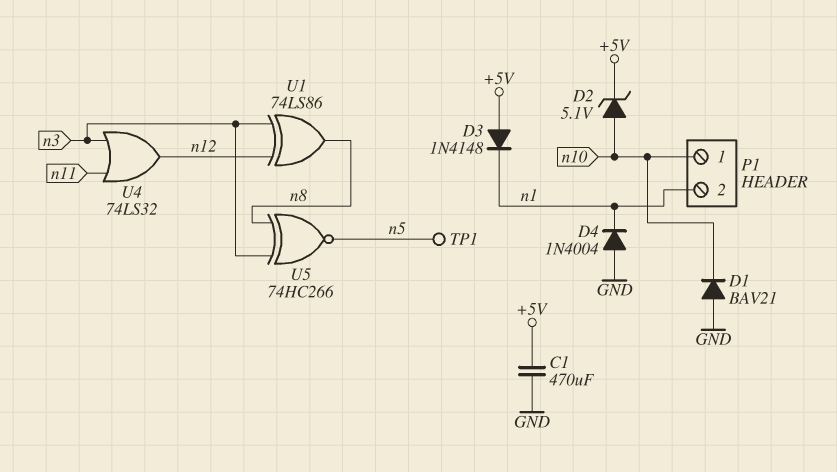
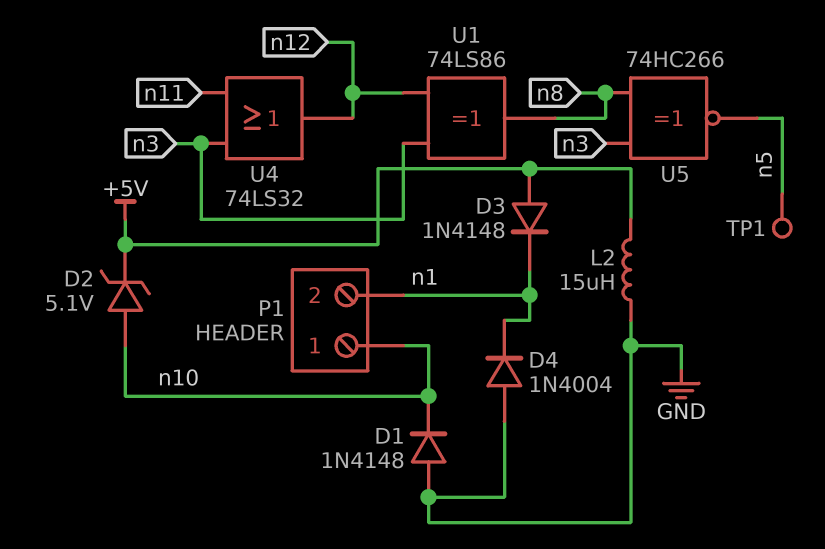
C1: 470uF (+5V, GND) -> none
D1: diode BAV21 (A GND, K n10) -> diode 1N4148 (A GND, K n10)
L2: none -> 15uH (+5V, GND)

